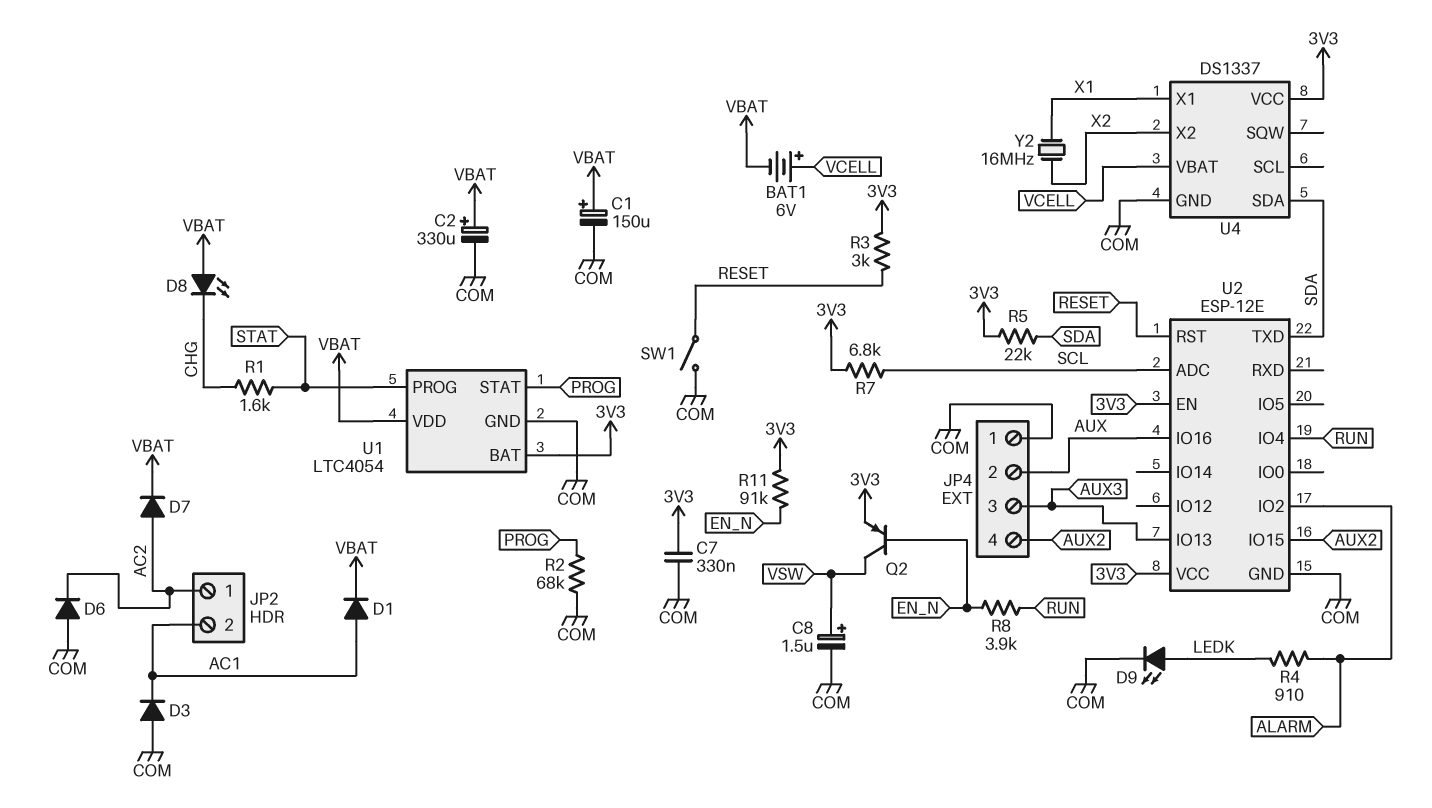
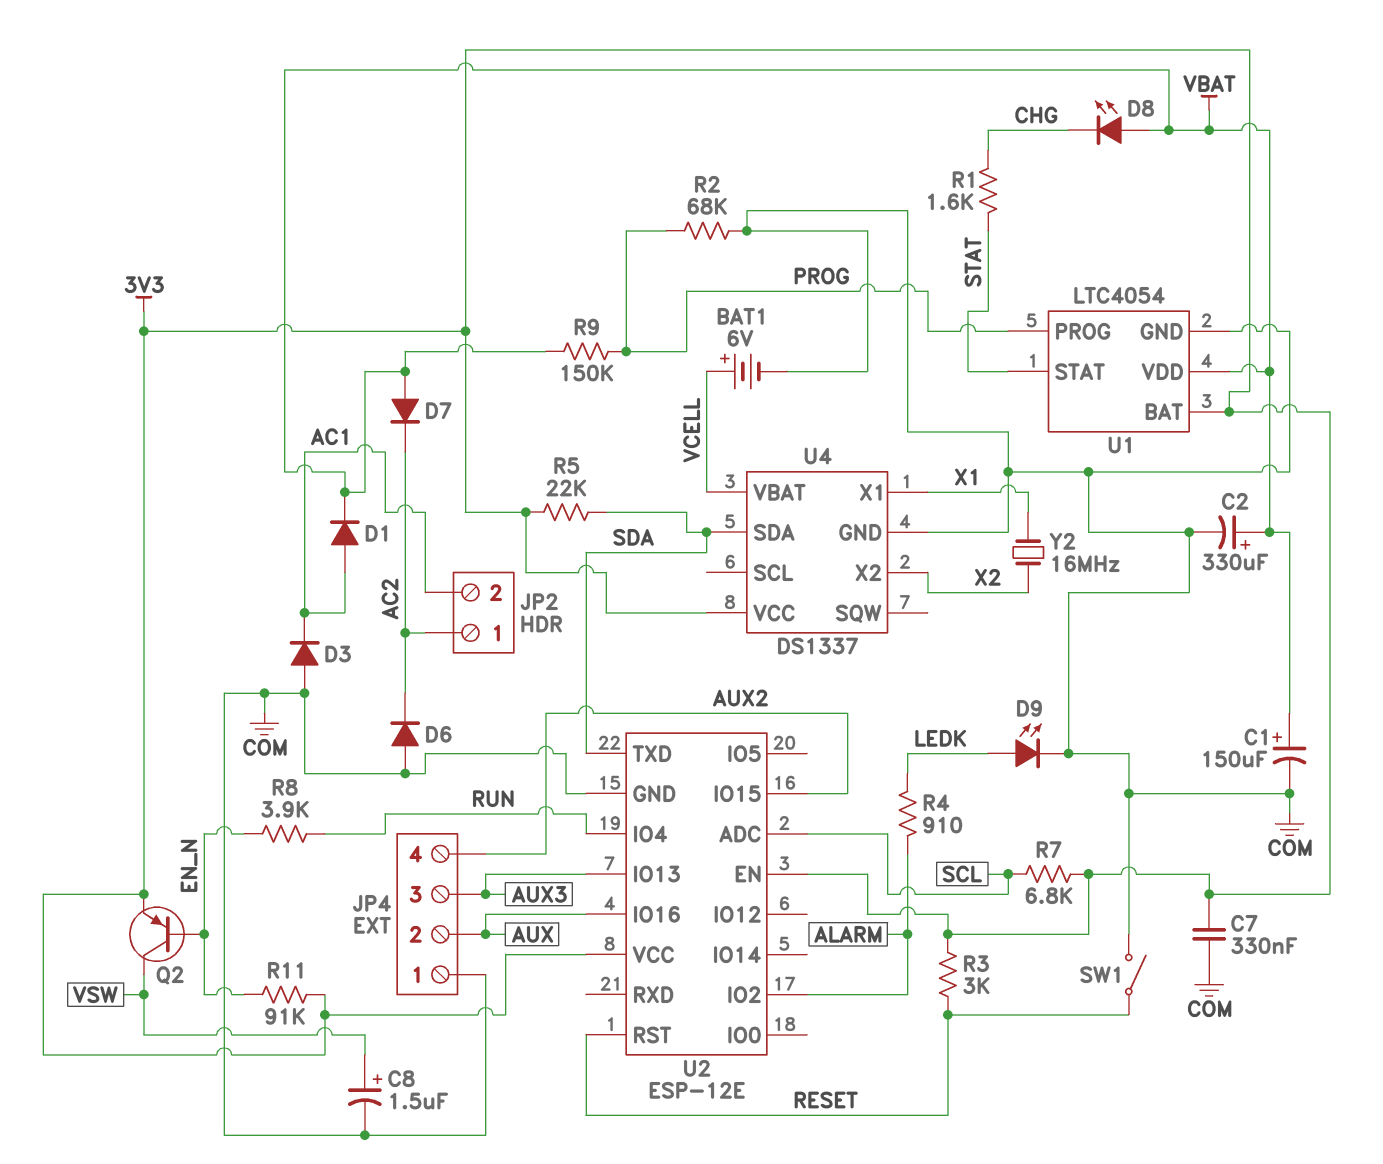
BAT1: 6V (plus VCELL, minus VBAT) -> 6V (plus VCELL, minus COM)
D7: diode (A AC2, K VBAT) -> diode (A VBAT, K AC2)
R9: none -> 150k (PROG, VBAT)
U1 pin PROG: STAT -> PROG
U1 pin STAT: PROG -> STAT

